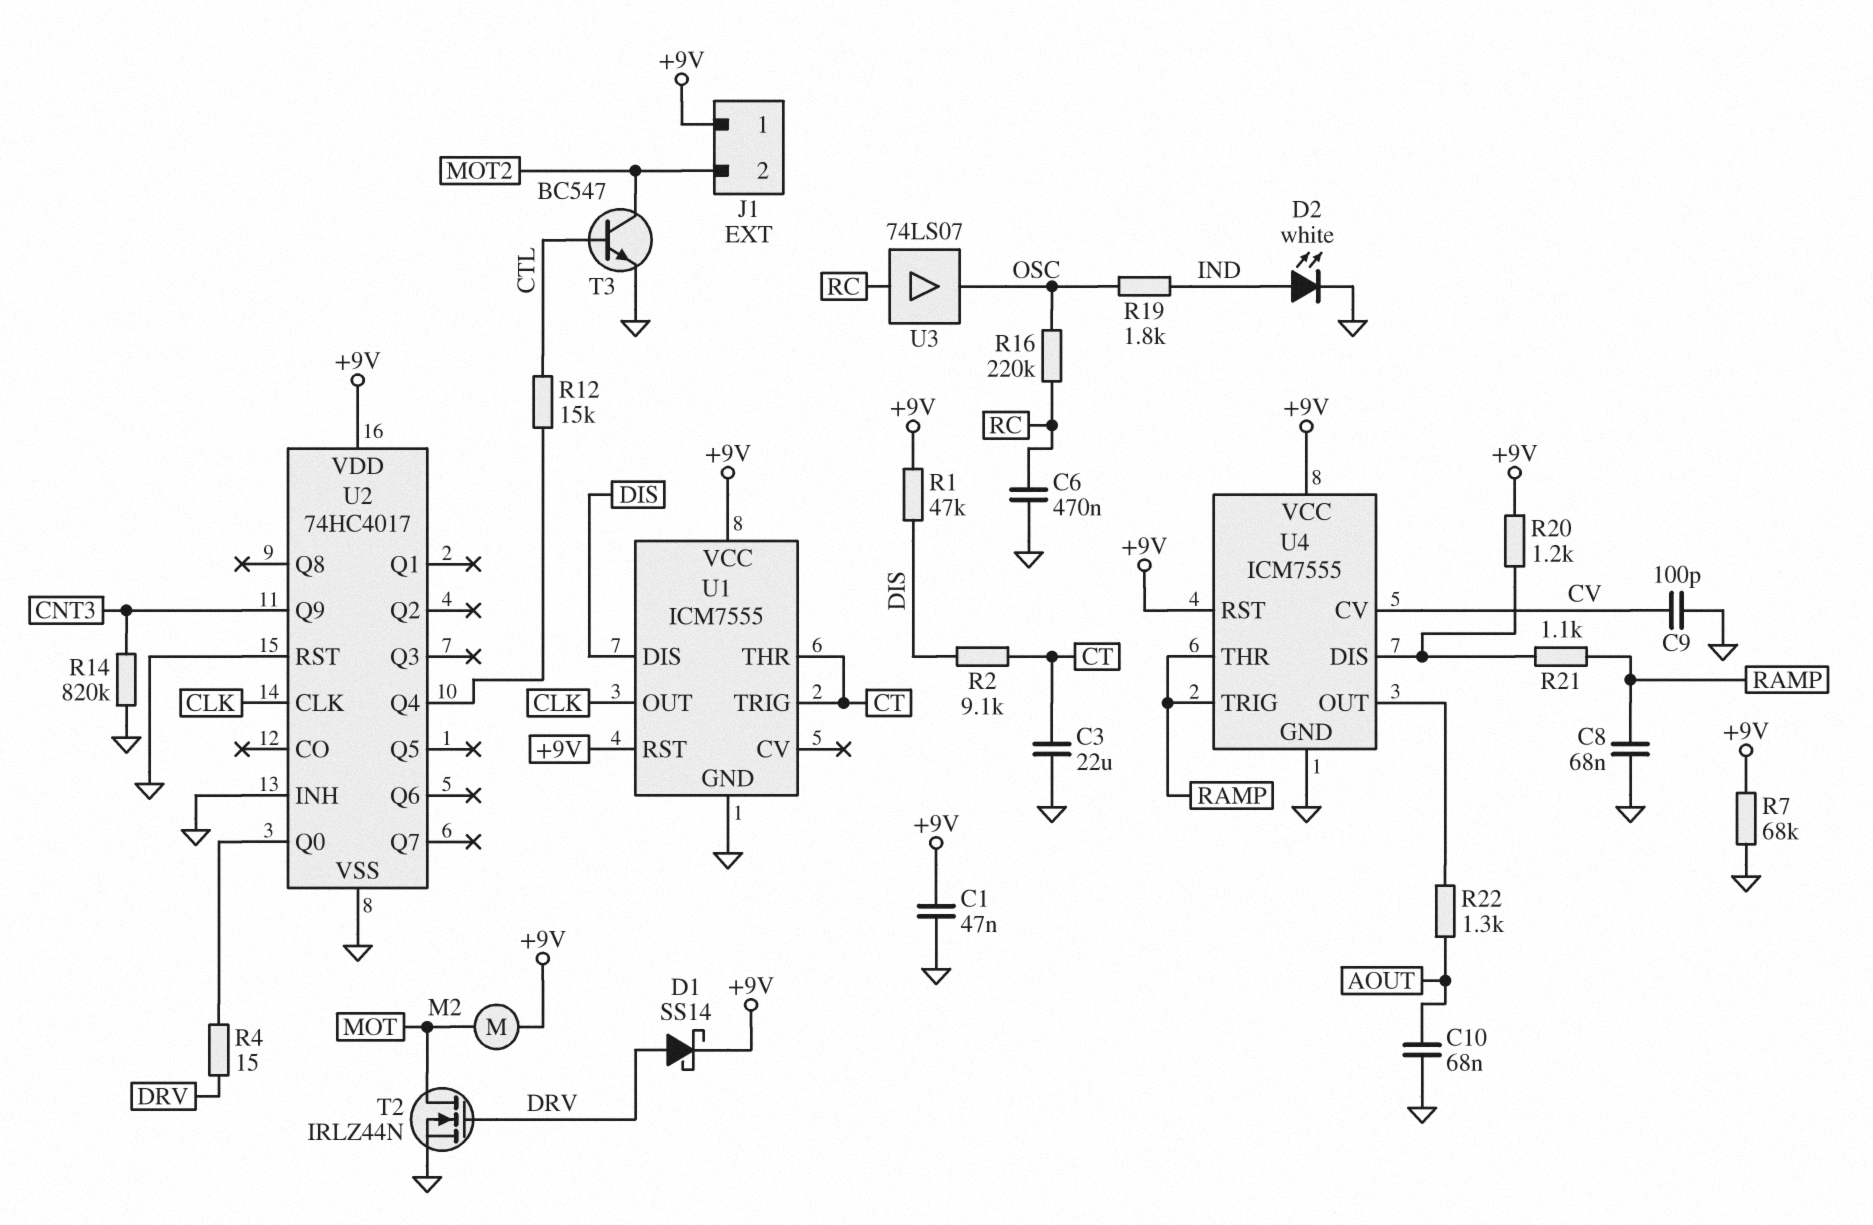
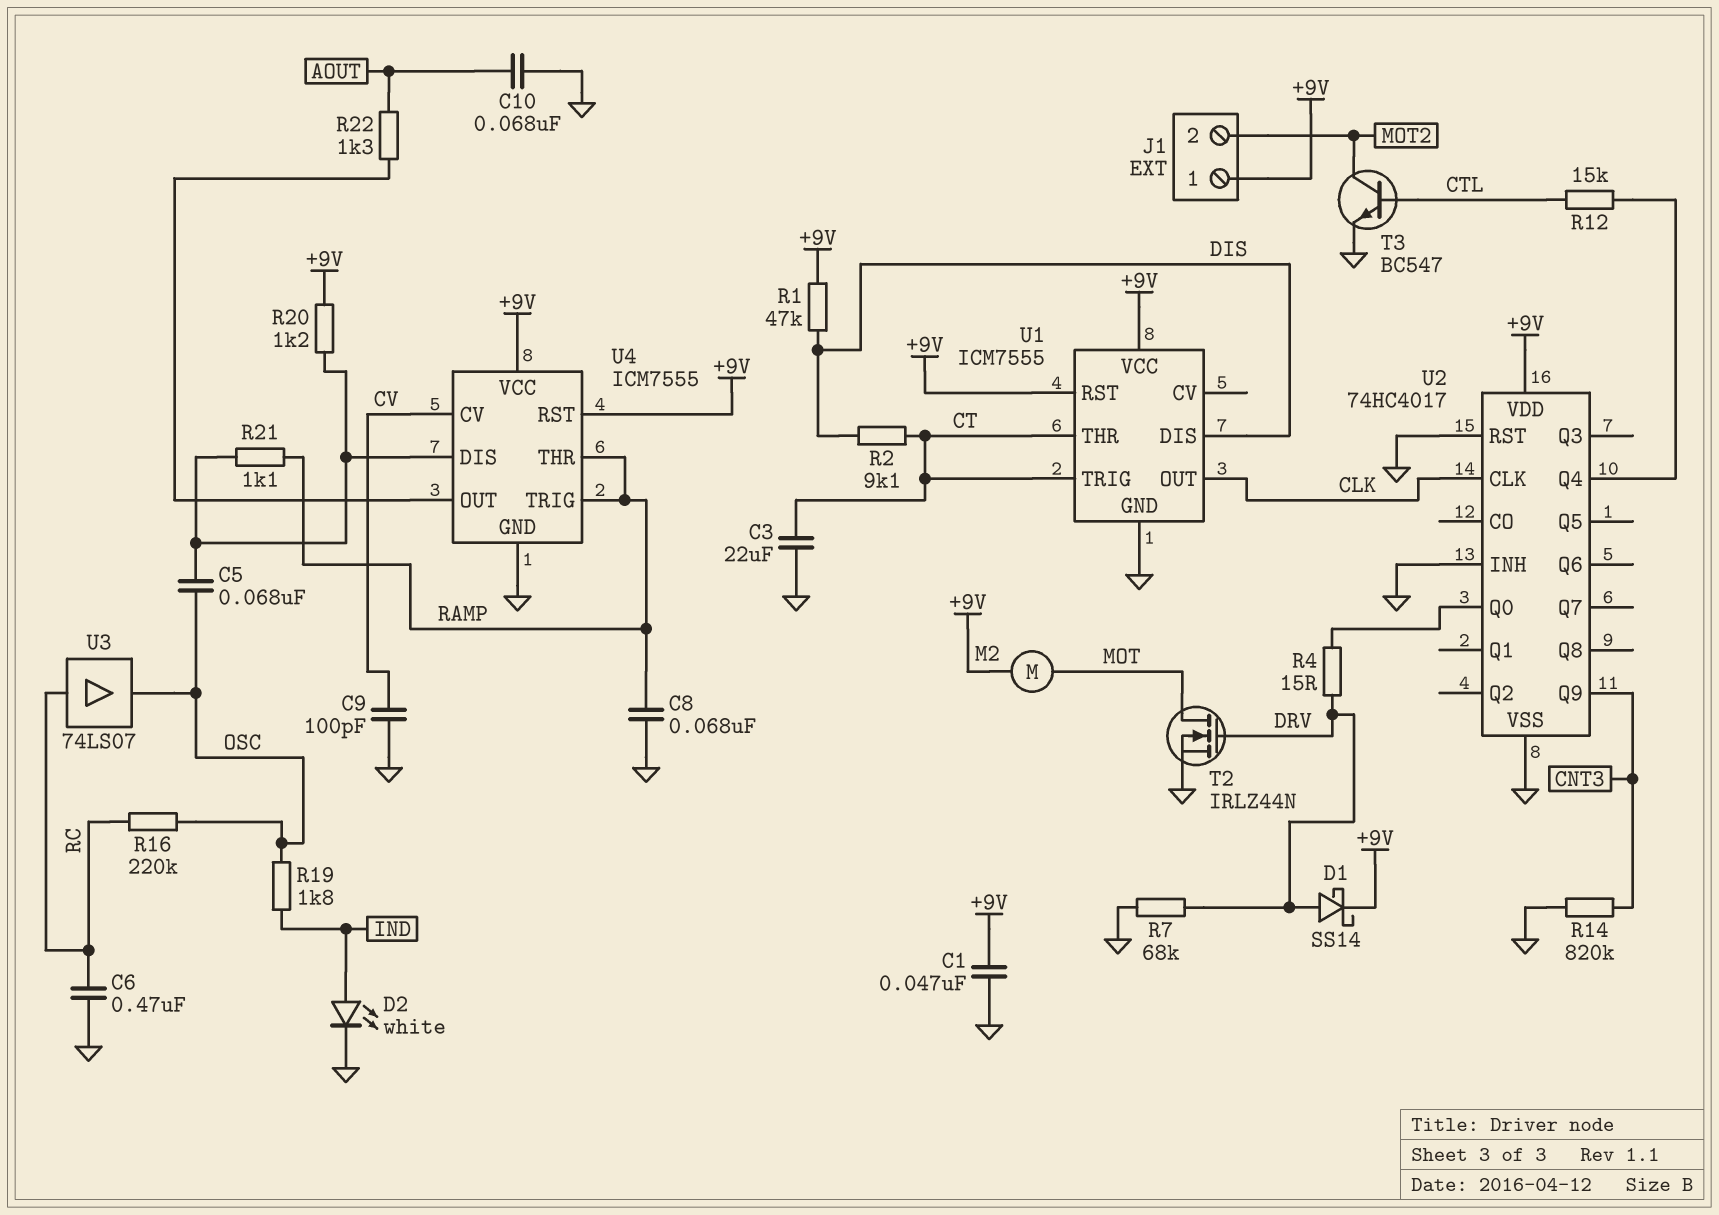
C5: none -> 68nF (OSC, U4/DIS)
R7: 68k (+9V, GND) -> 68k (DRV, GND)

